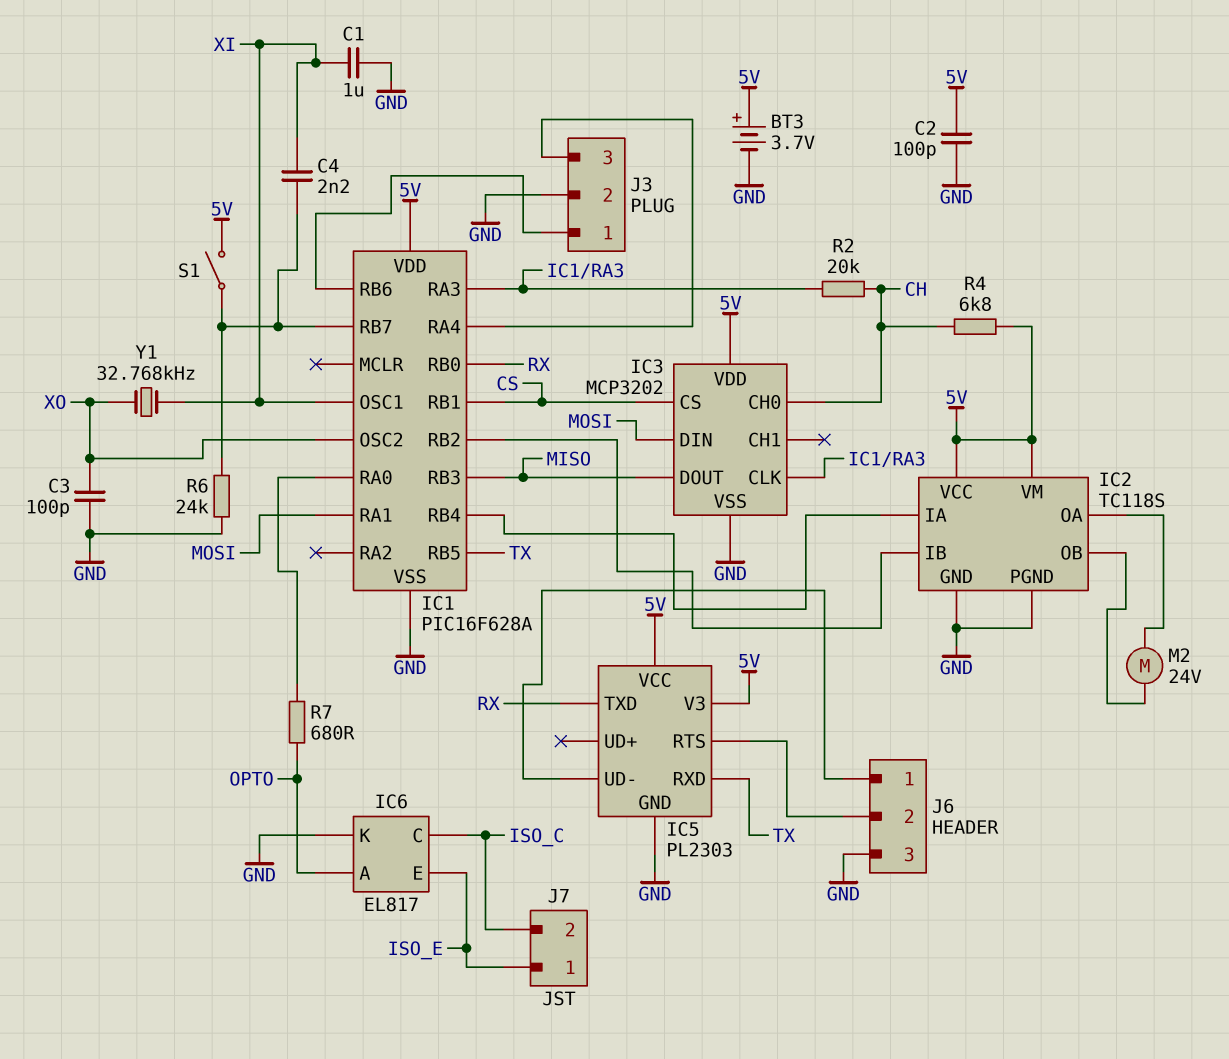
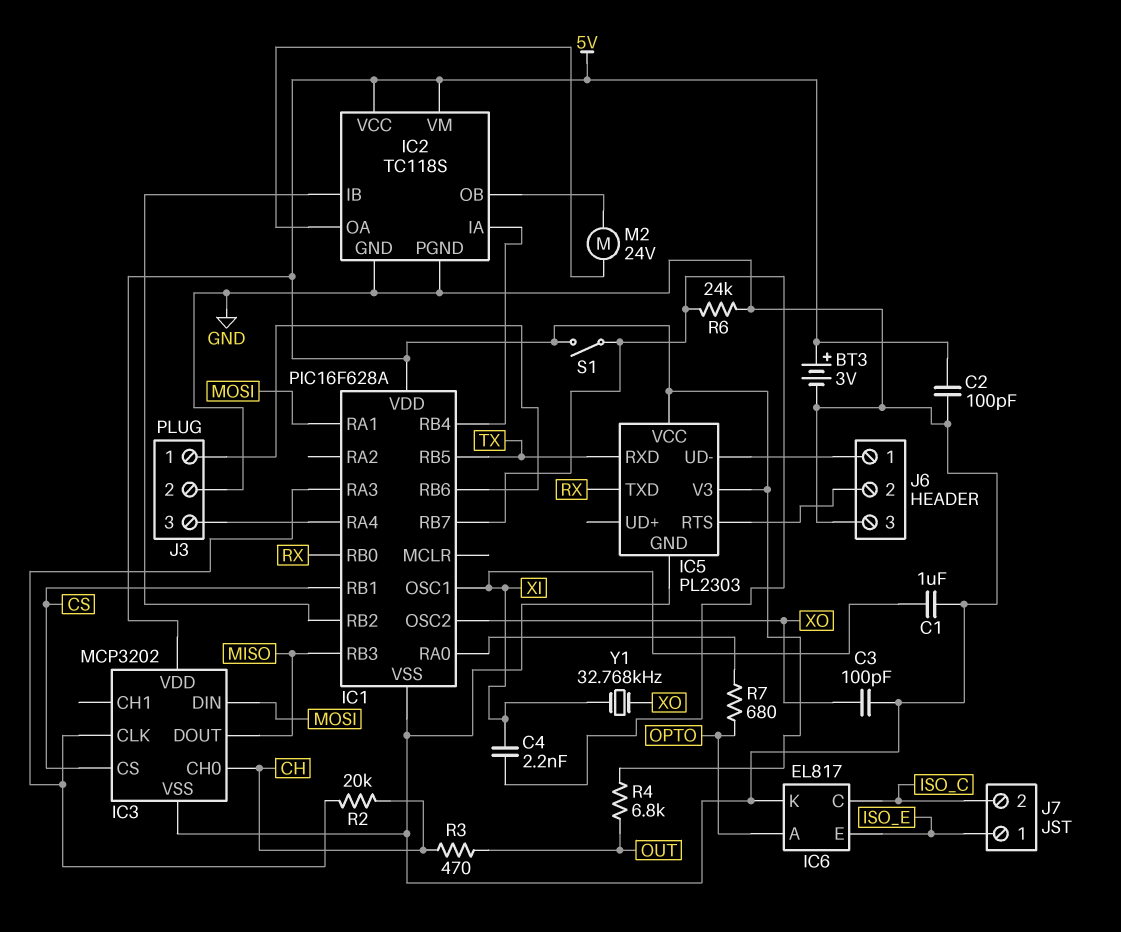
BT3: 3.7V (plus 5V, minus GND) -> 3V (plus 5V, minus GND)
R3: none -> 470 (CH, OUT)
R4: 6.8k (5V, CH) -> 6.8k (5V, OUT)

